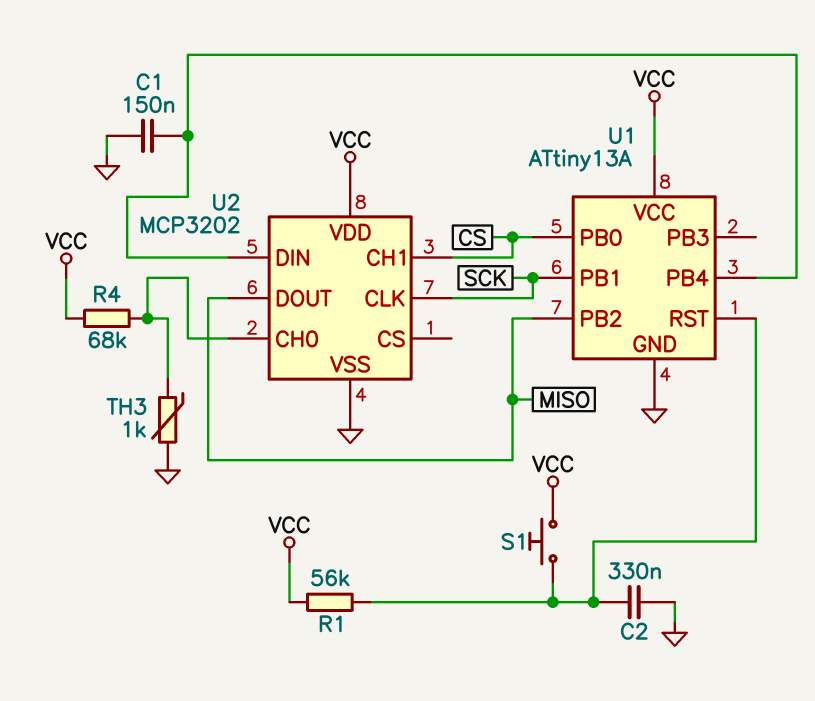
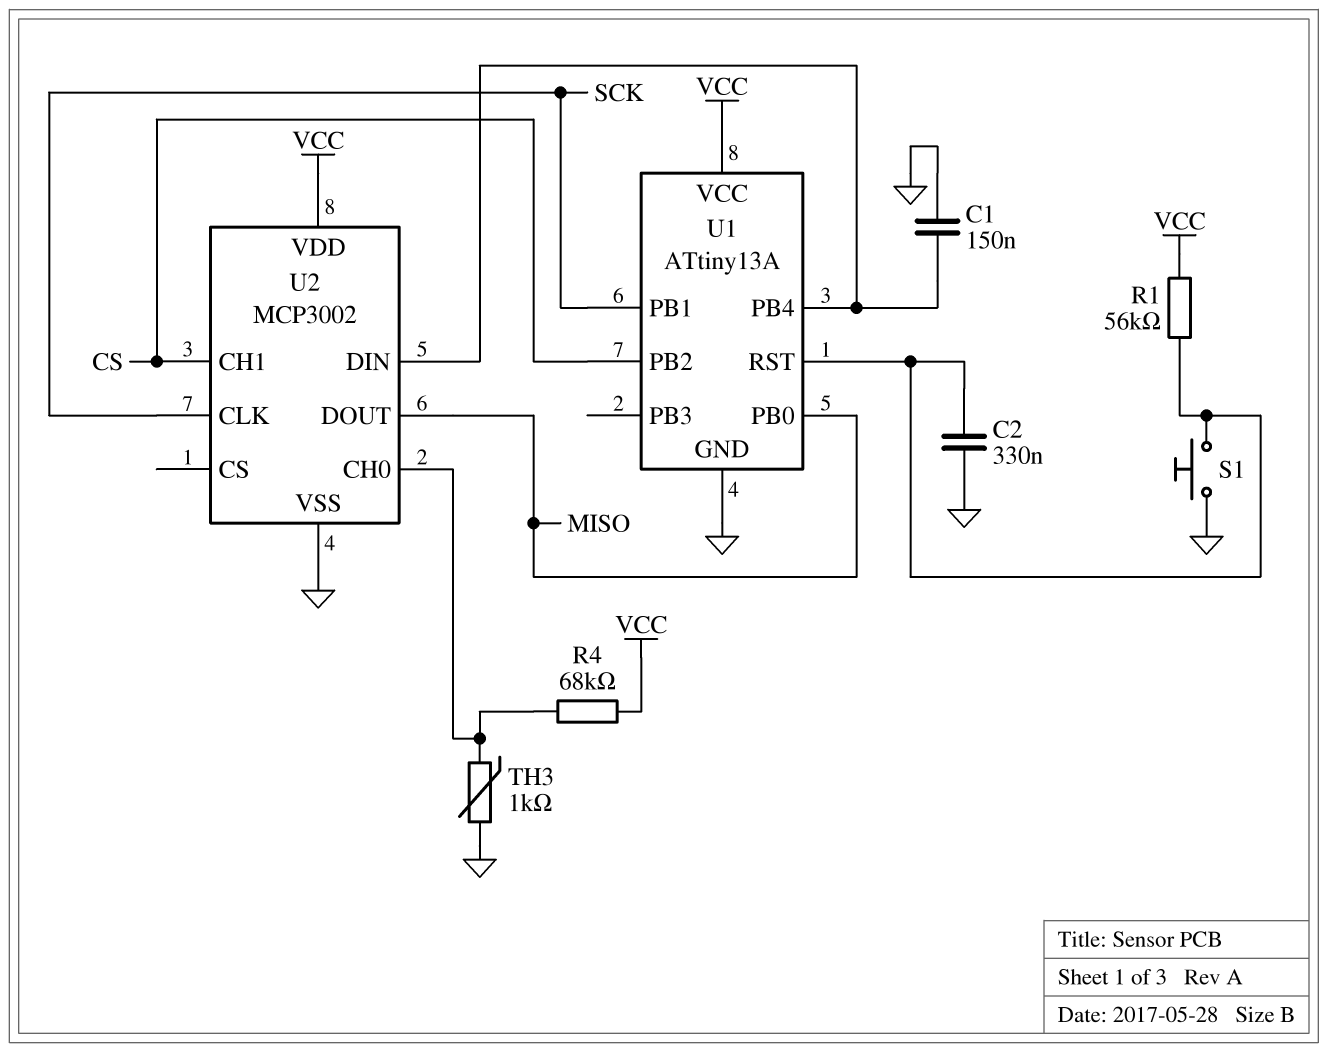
S1: button (U1/RST, VCC) -> button (GND, U1/RST)
U1 pin PB0: CS -> MISO
U1 pin PB2: MISO -> CS
U2: MCP3202 -> MCP3002

